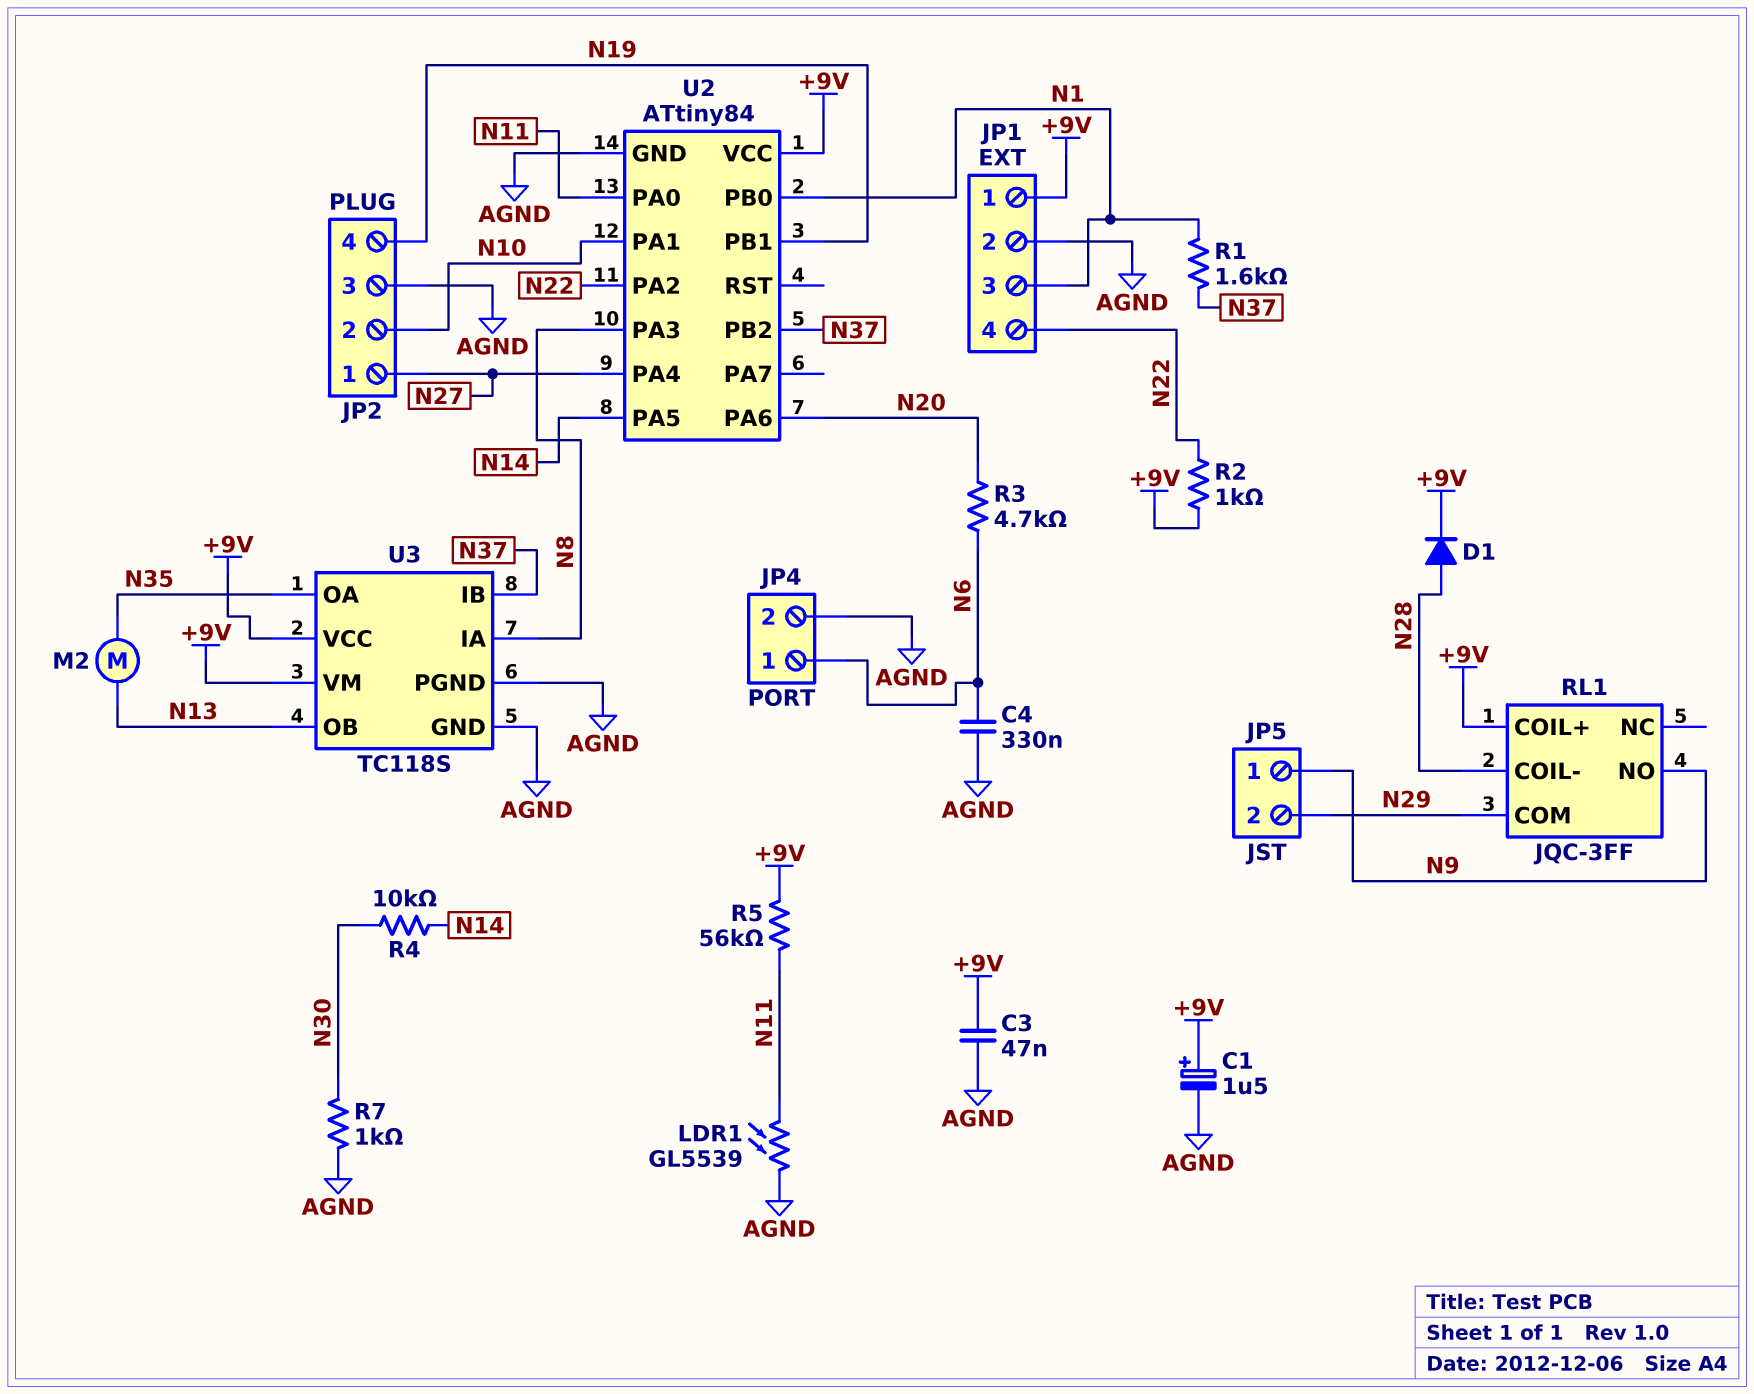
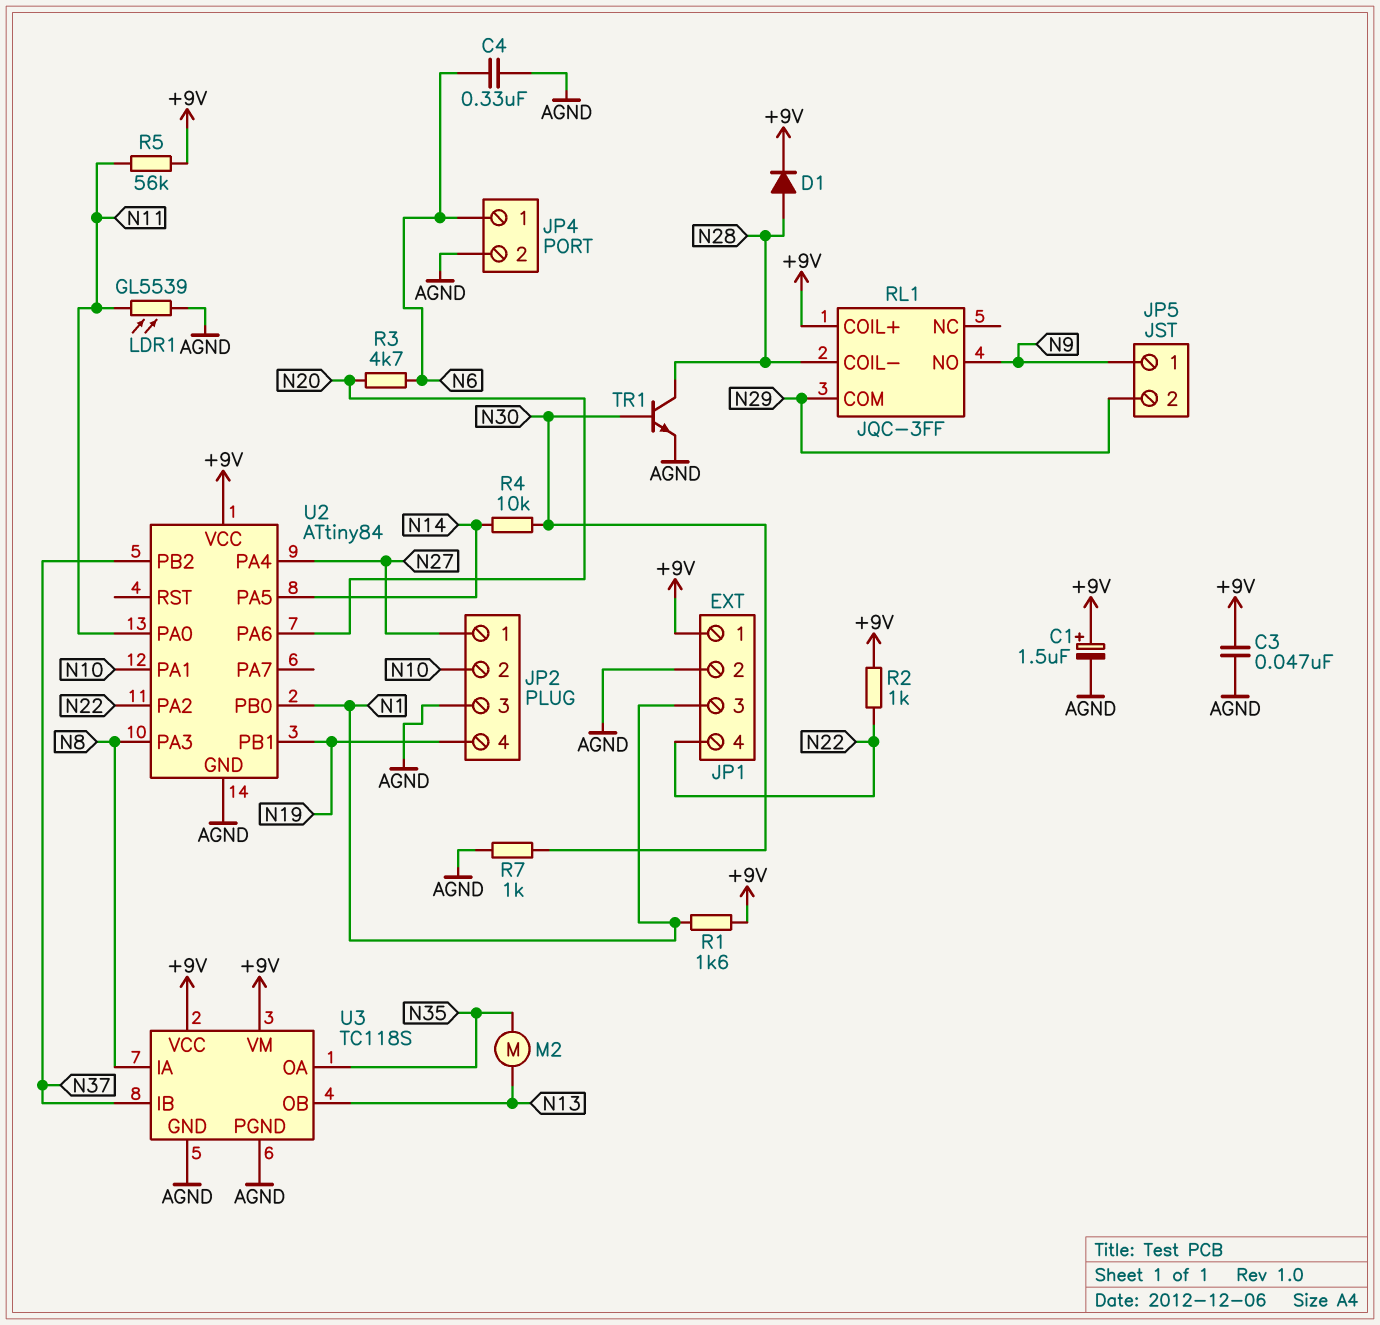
R1: 1.6k (N1, N37) -> 1.6k (+9V, N1)
TR1: none -> NPN (B N30, C N28, E AGND)

